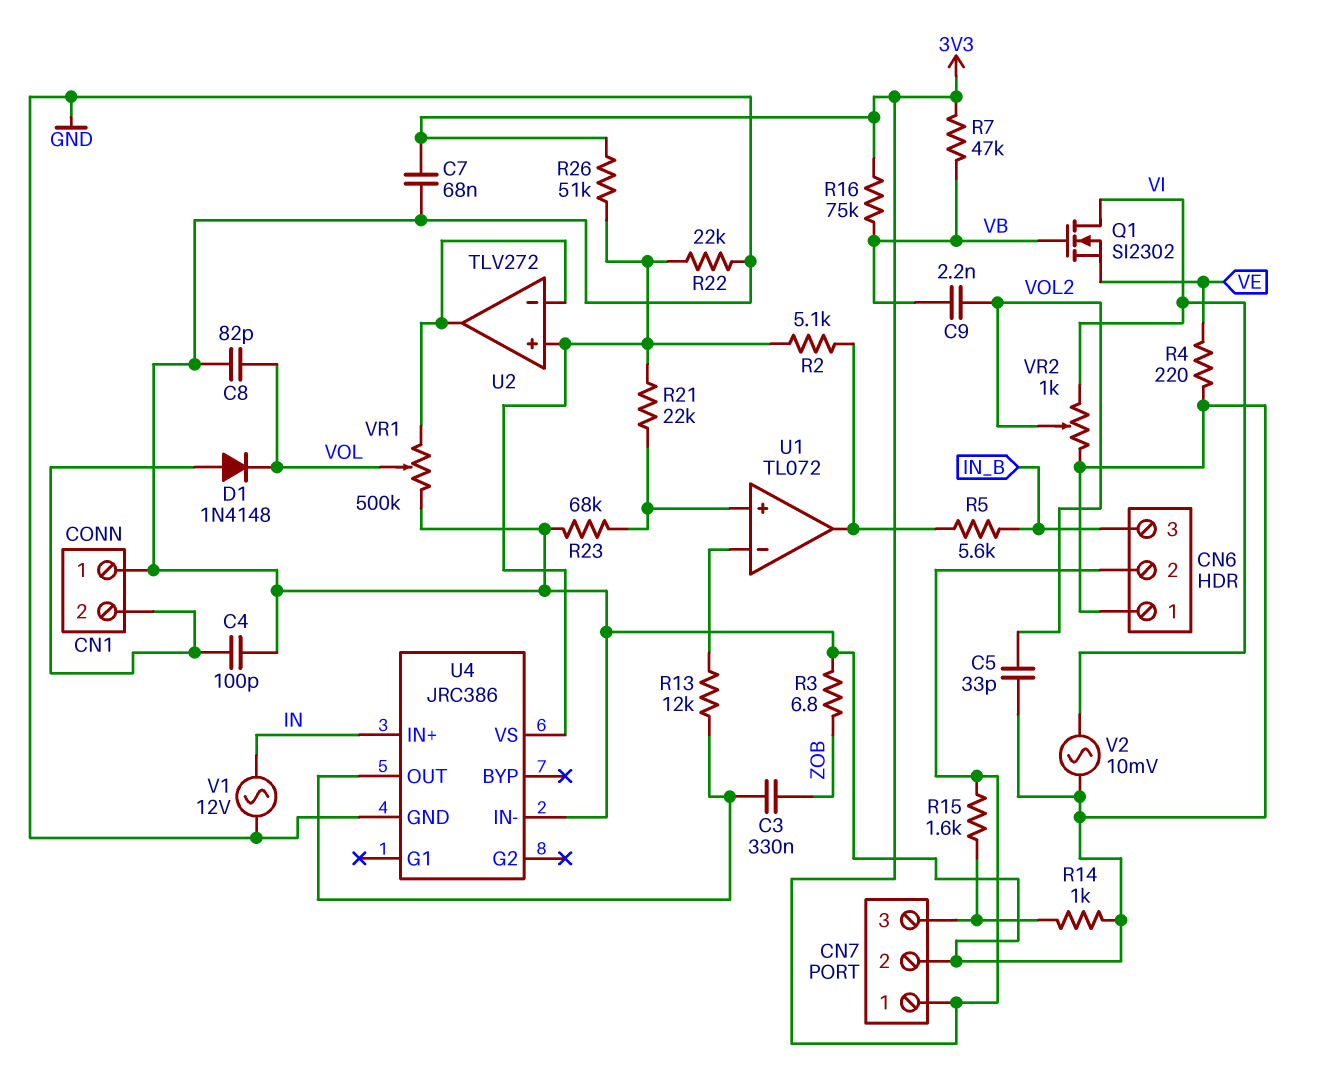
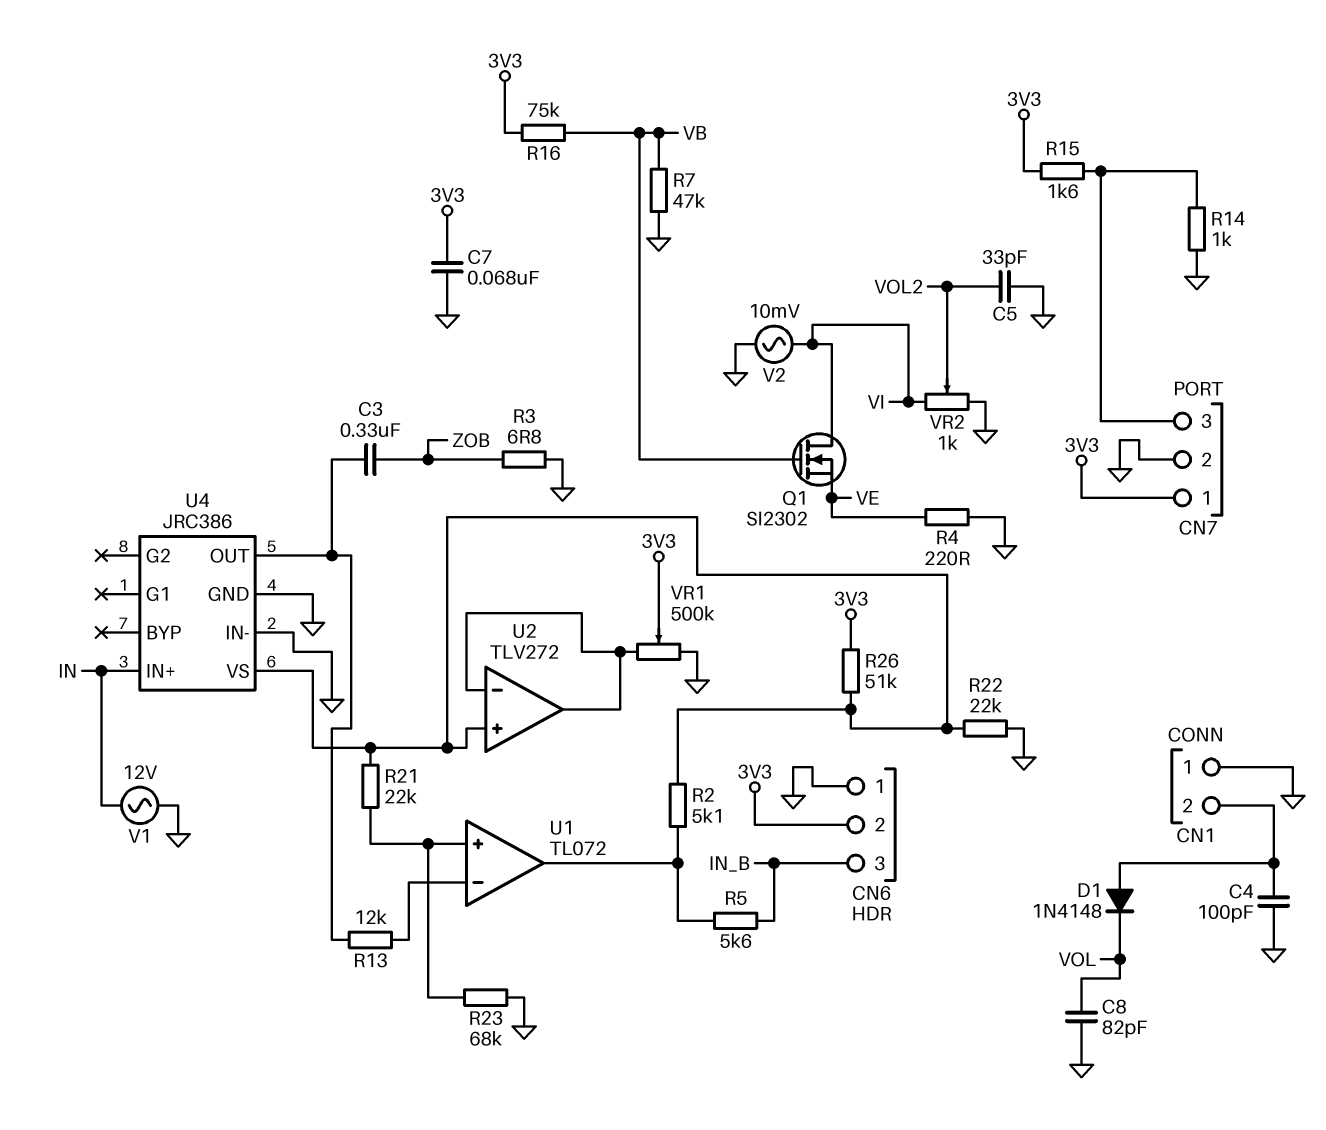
C9: 2.2nF (VB, VOL2) -> none
R7: 47k (3V3, VB) -> 47k (GND, VB)
VR1: 500k (GND, U2/in-, wiper VOL) -> 500k (GND, U2/in-, wiper 3V3)

